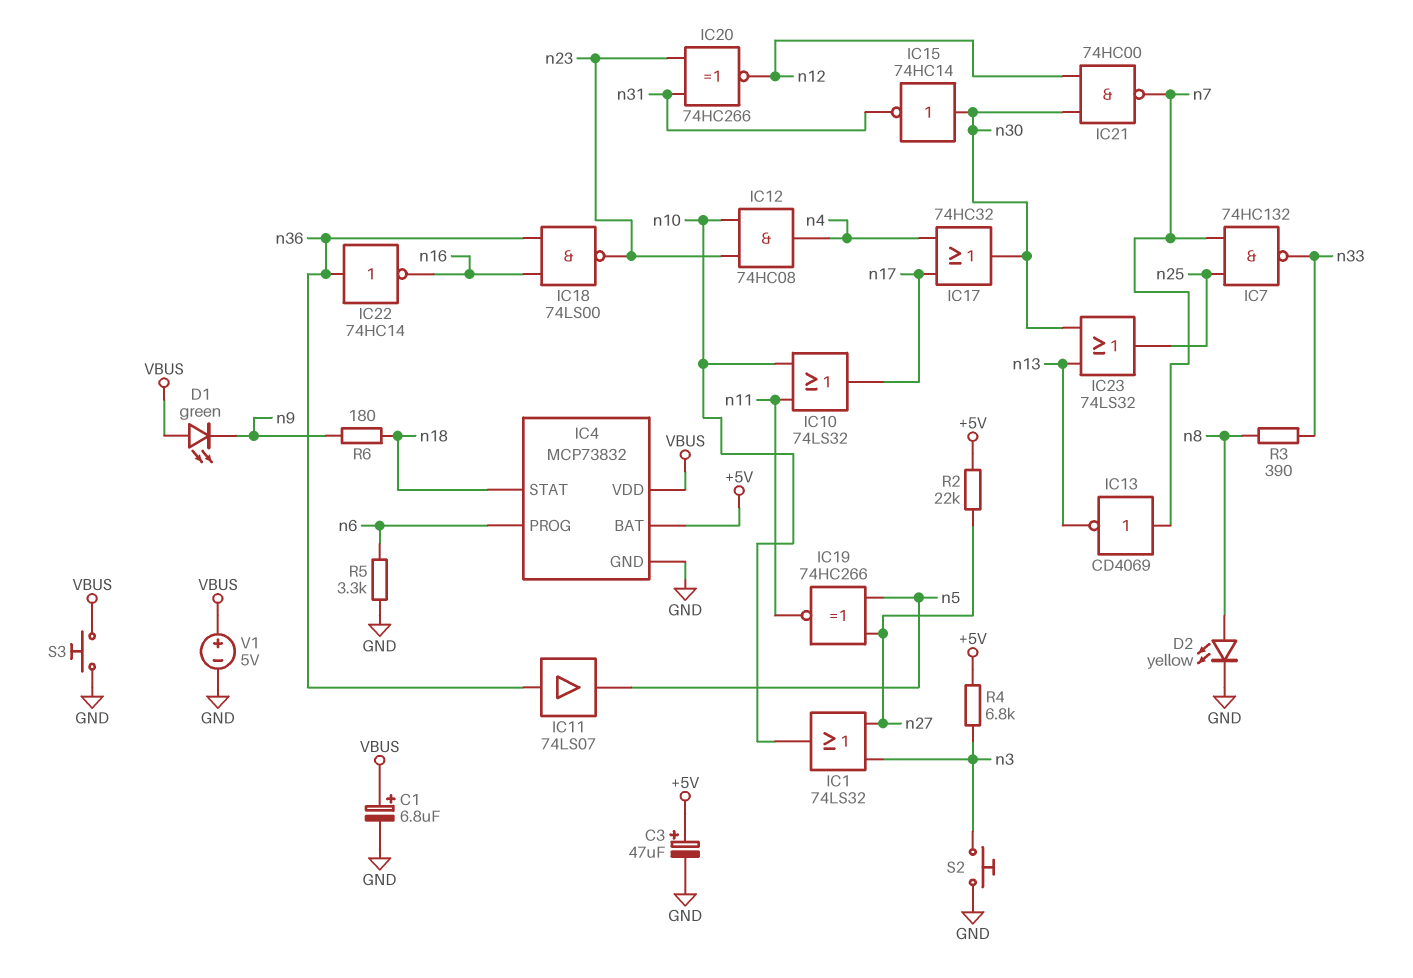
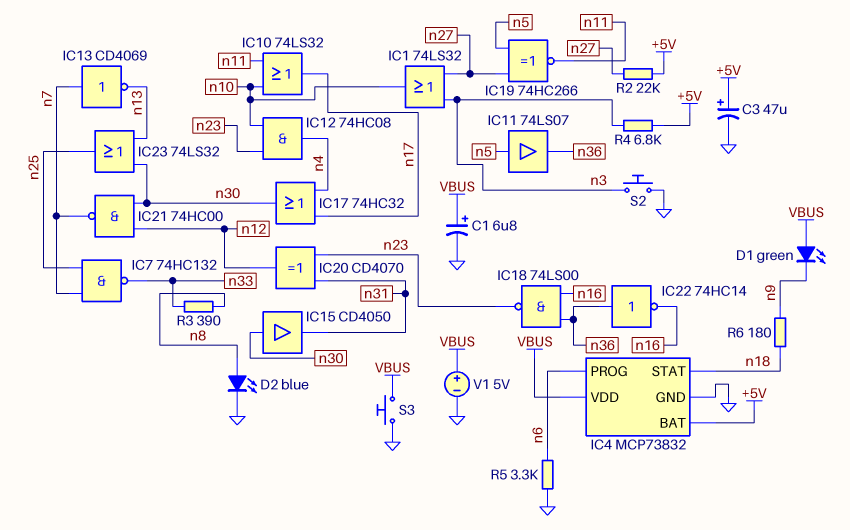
D2: LED yellow (A n8, K GND) -> LED blue (A n8, K GND)
IC11: buffer 74LS07 (in n36, out n5) -> buffer 74LS07 (in n5, out n36)
IC15: NOT 74HC14 (in n30, out n31) -> buffer CD4050 (in n30, out n31)
IC20: XNOR 74HC266 (in n23, in n31, out n12) -> XOR CD4070 (in n23, in n31, out n12)

